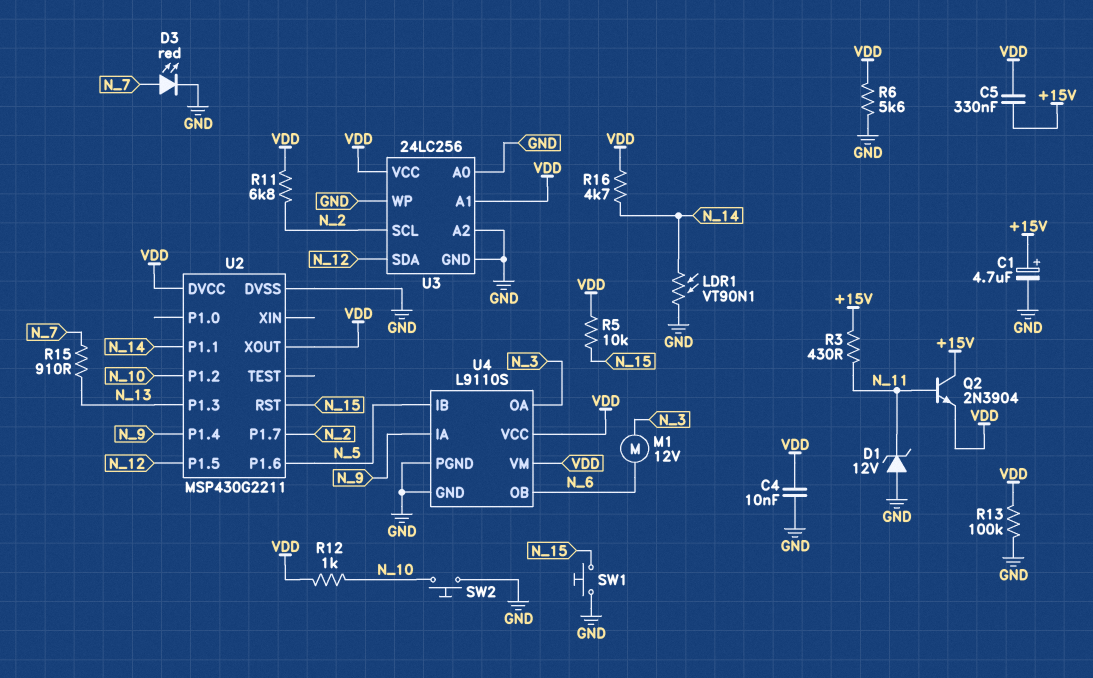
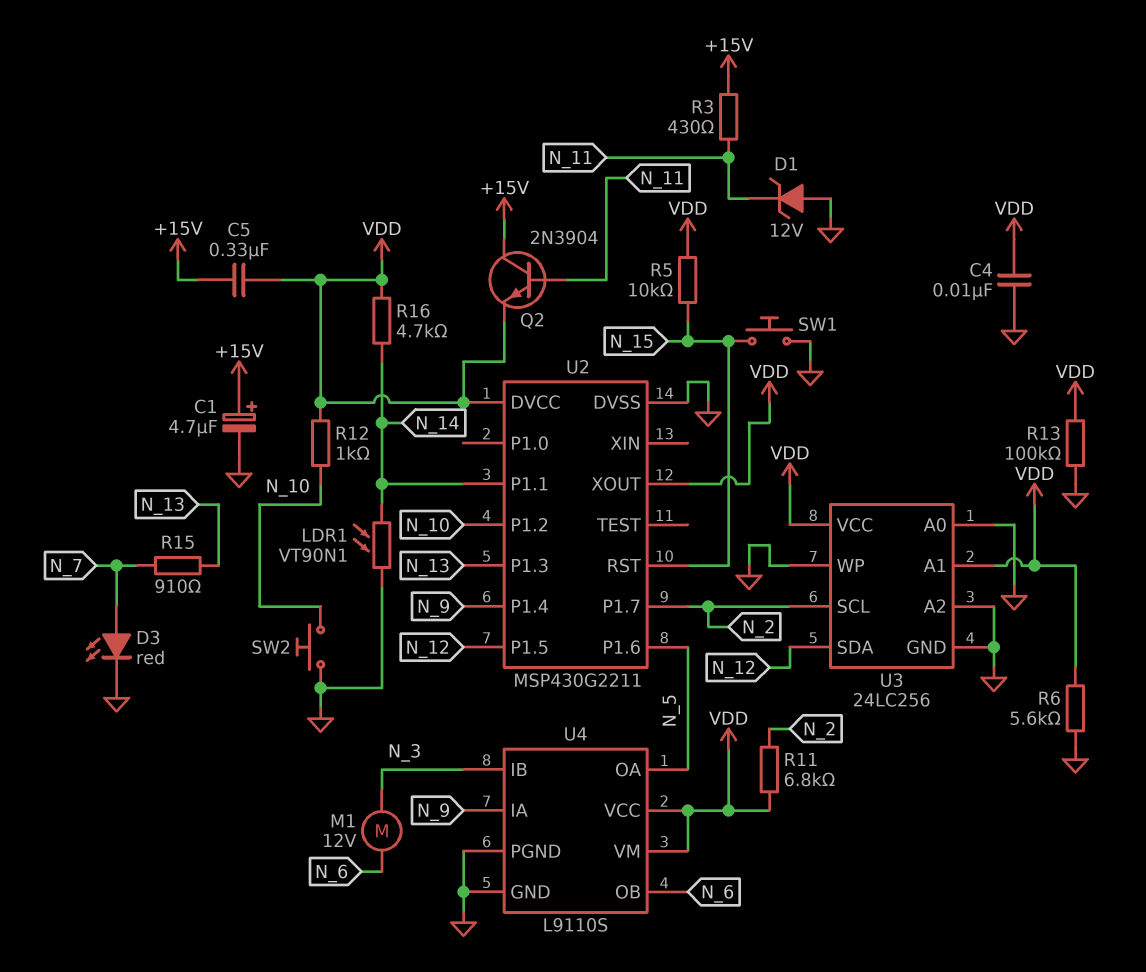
U4 pin IB: N_5 -> N_3
U4 pin OA: N_3 -> N_5

